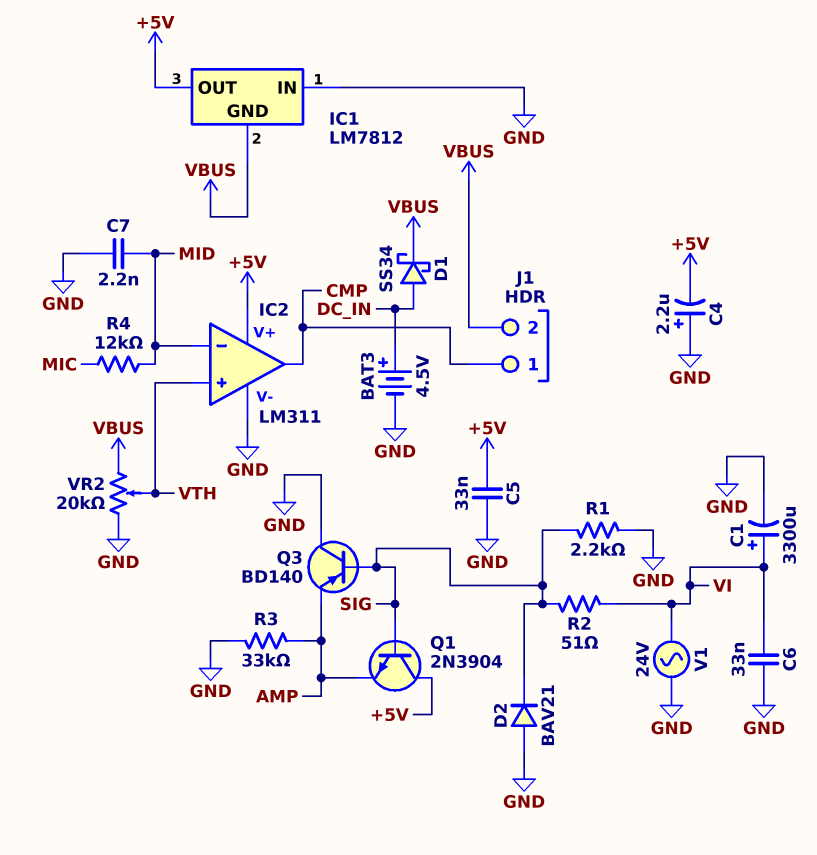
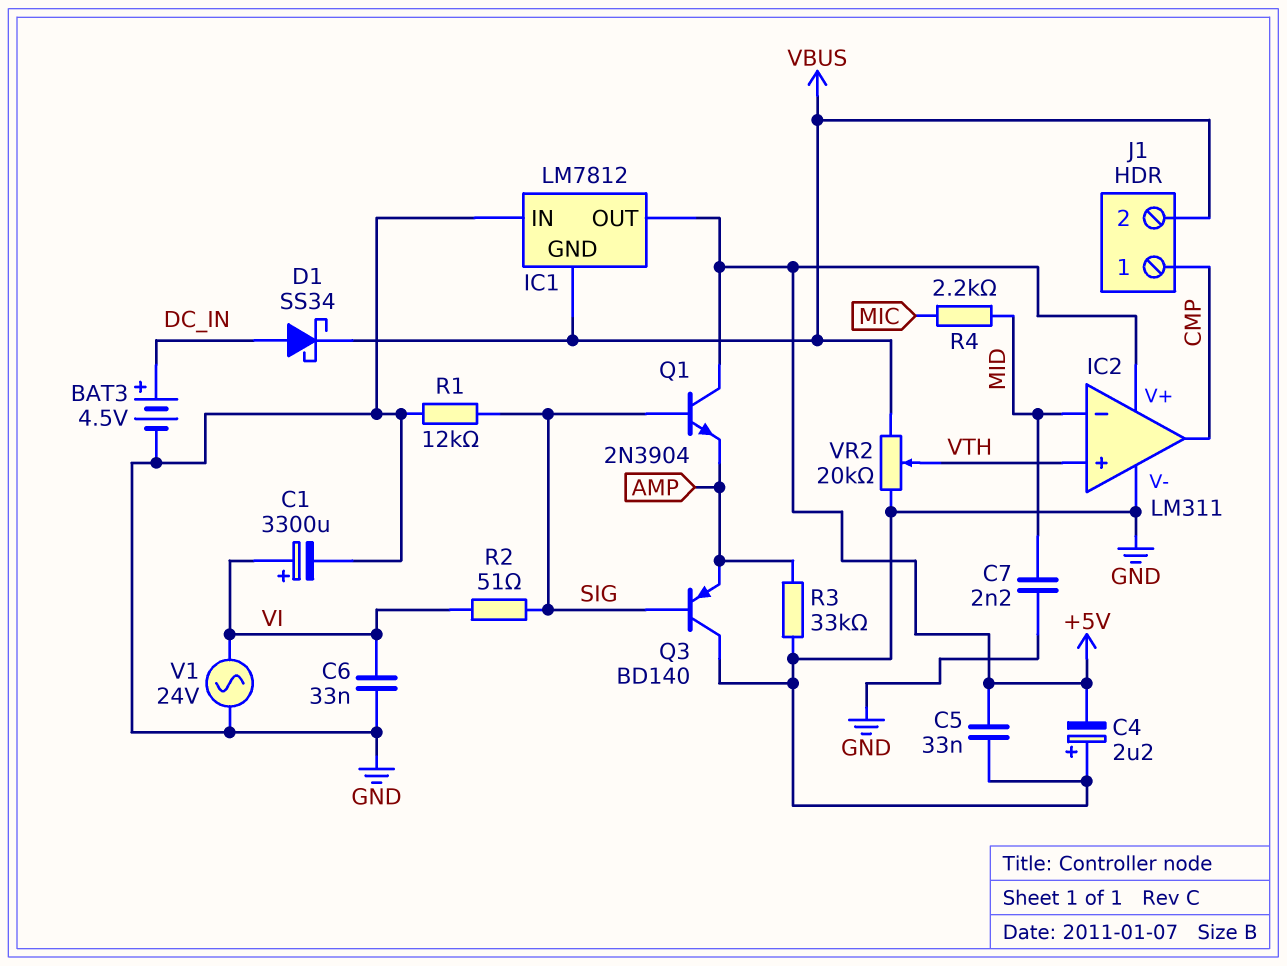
D2: diode BAV21 (A GND, K SIG) -> none
R1: 2.2k (GND, SIG) -> 12k (GND, SIG)
R4: 12k (MIC, MID) -> 2.2k (MIC, MID)

